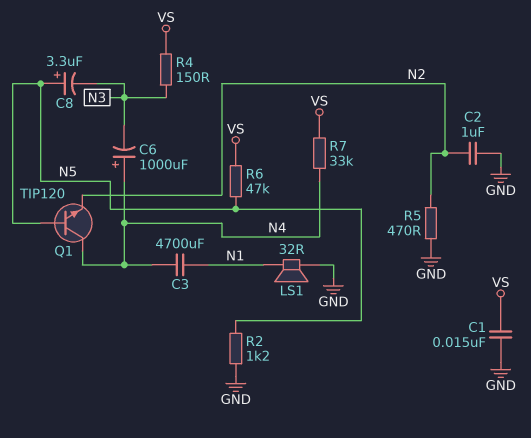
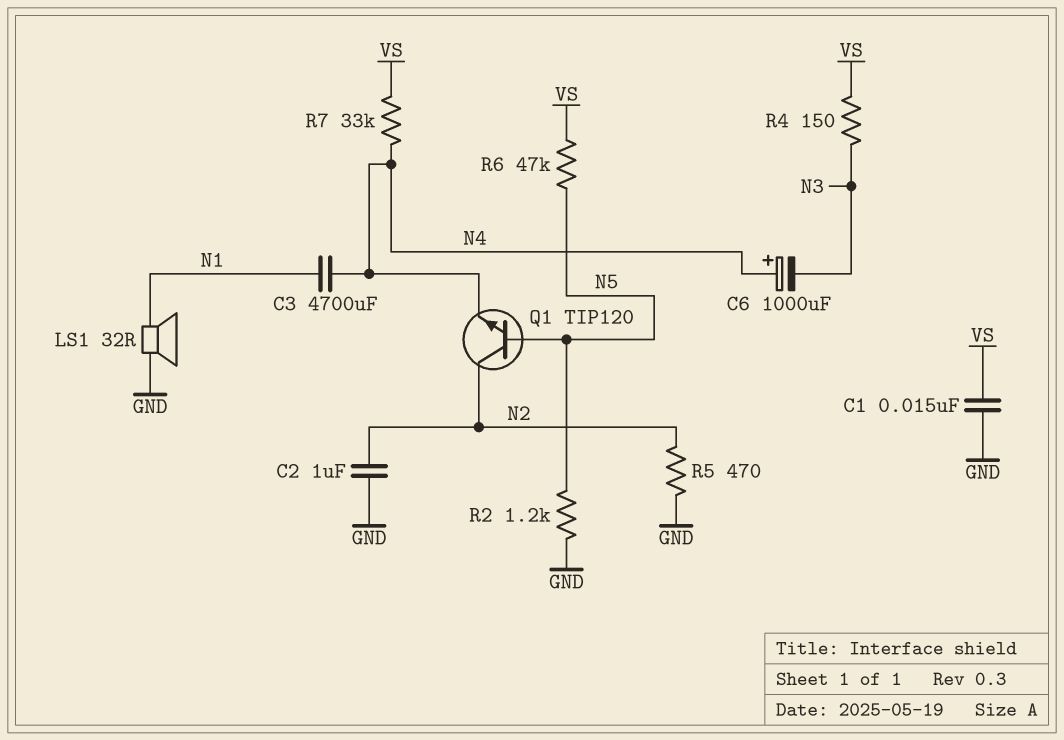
C8: 3.3uF (plus N5, minus N3) -> none
Q1: NPN TIP120 (B N5, C N4, E N2) -> NPN TIP120 (B N5, C N2, E N4)

